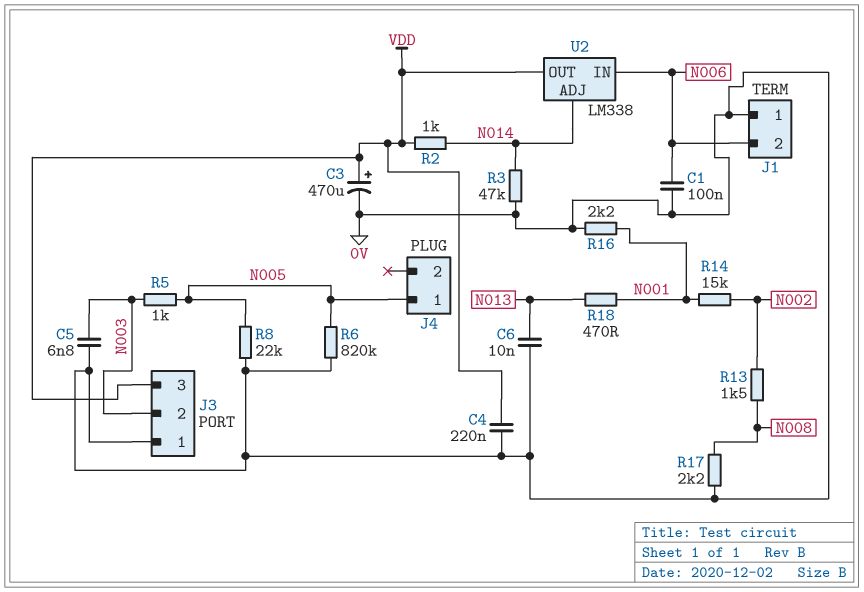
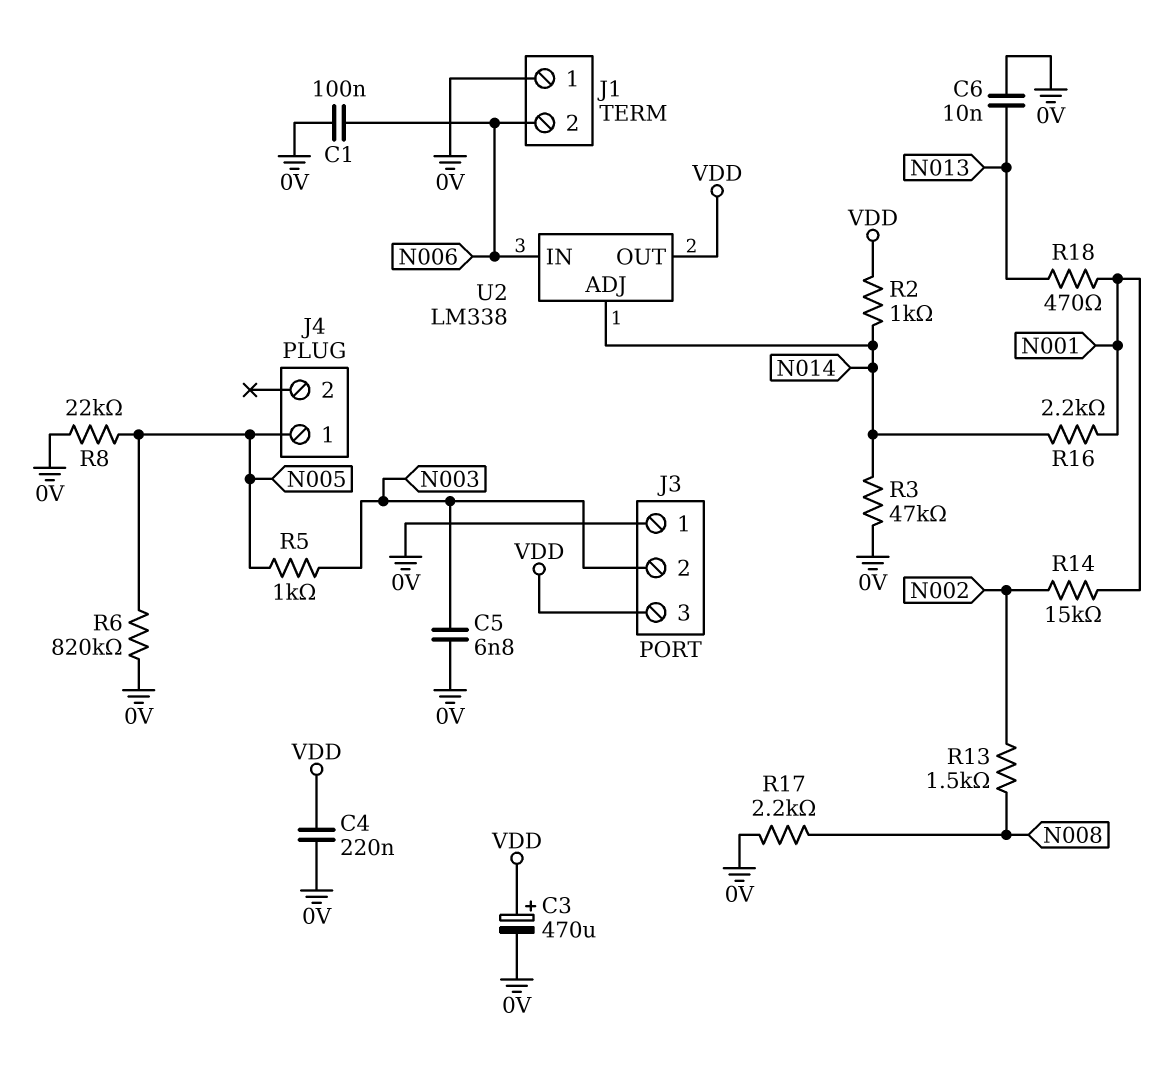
R16: 2.2k (0V, N001) -> 2.2k (N001, N014)

